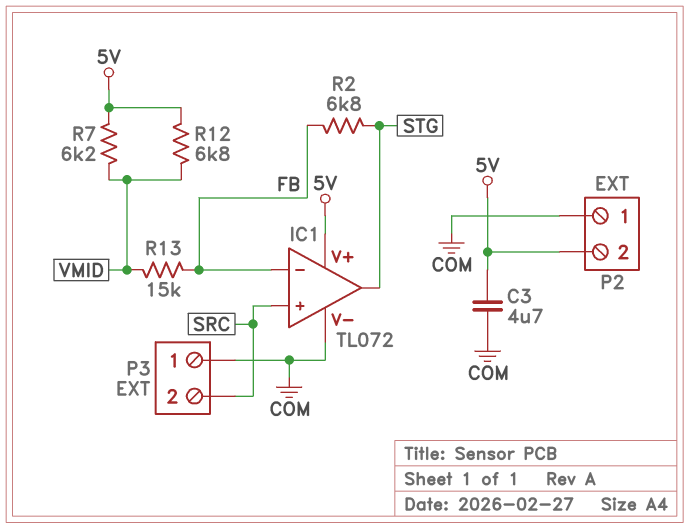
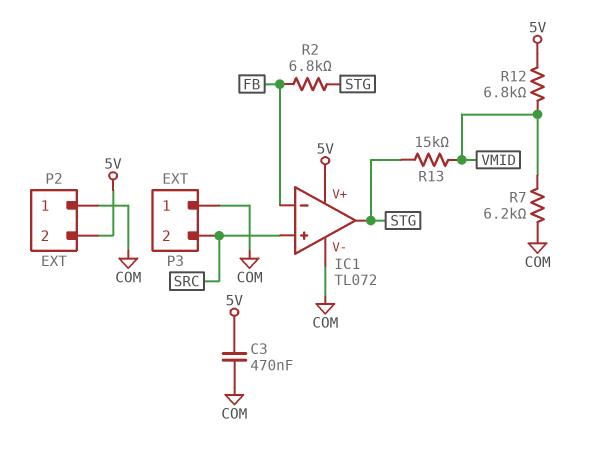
C3: 4.7uF (5V, COM) -> 470nF (5V, COM)
R7: 6.2k (5V, VMID) -> 6.2k (COM, VMID)
R13: 15k (FB, VMID) -> 15k (STG, VMID)

